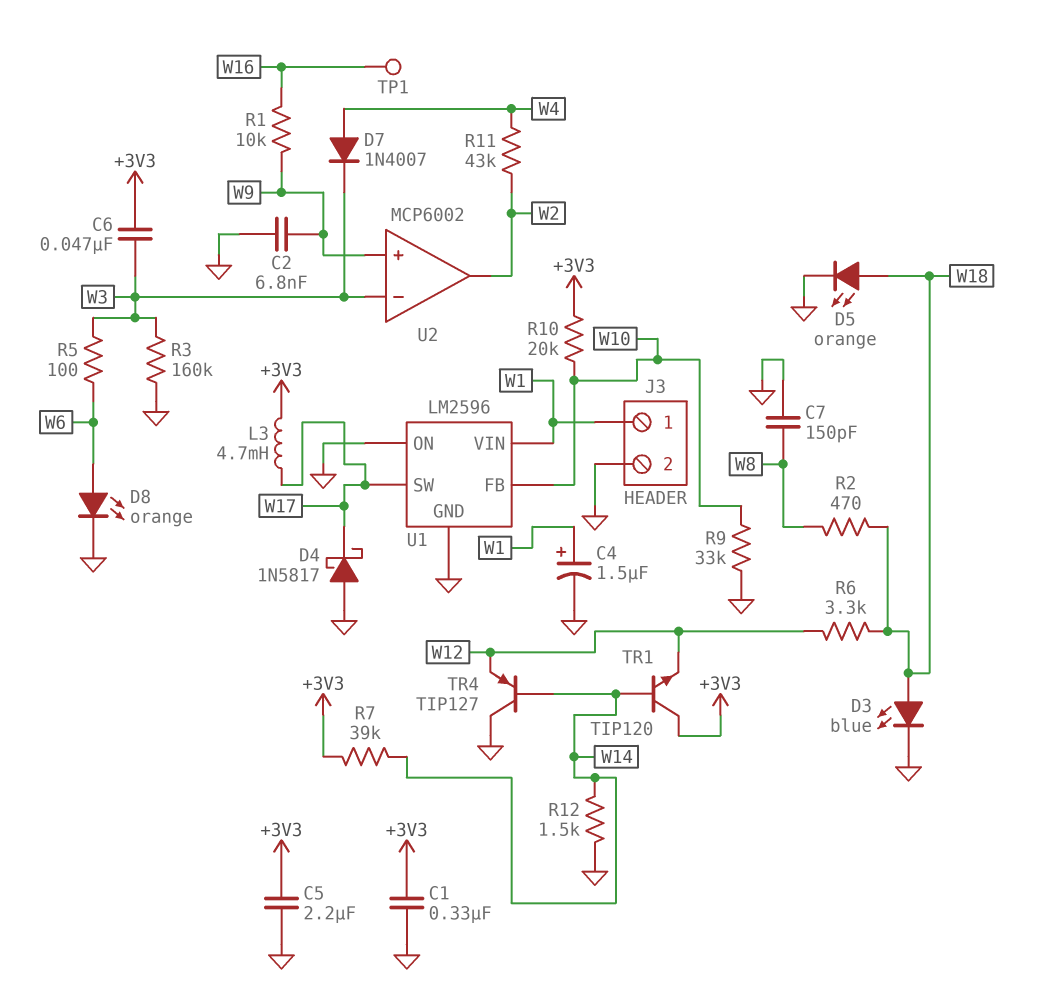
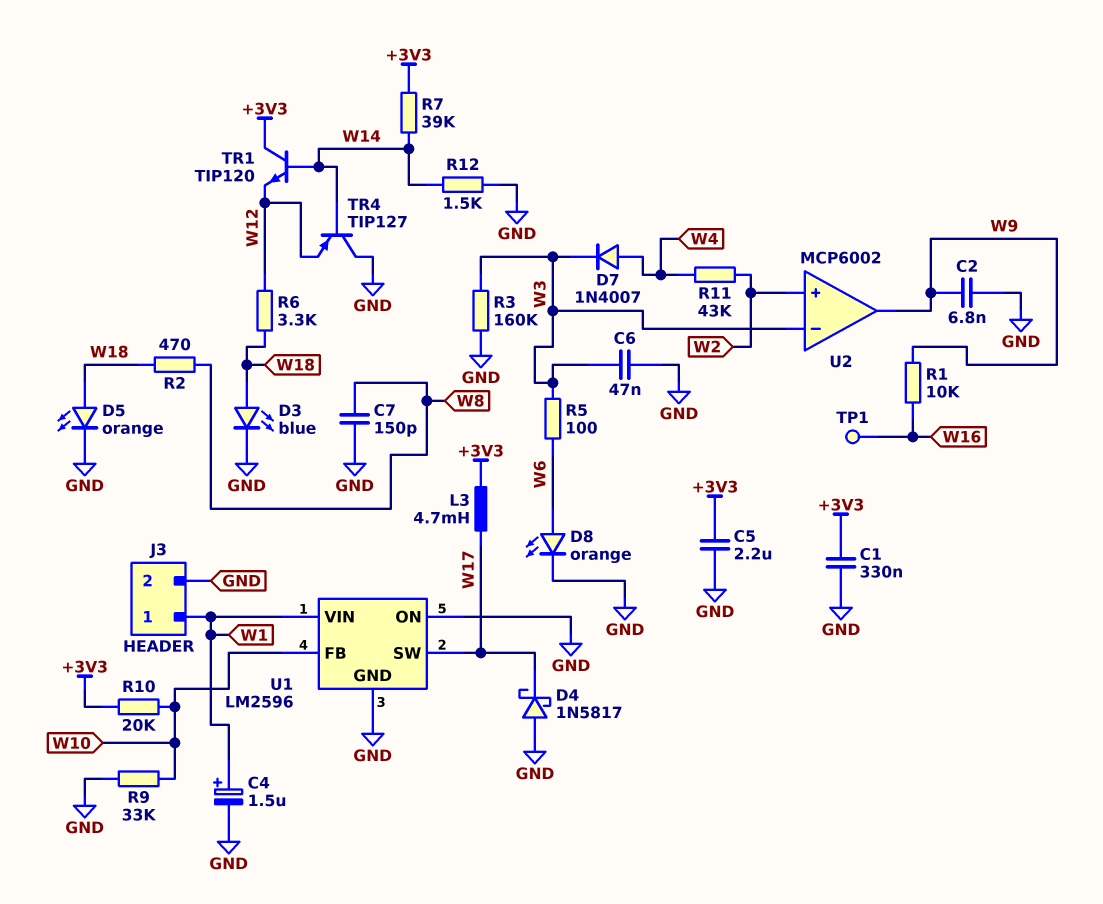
C6: 47nF (+3V3, W3) -> 47nF (GND, W3)
U2 pin in+: W9 -> W2
U2 pin out: W2 -> W9

